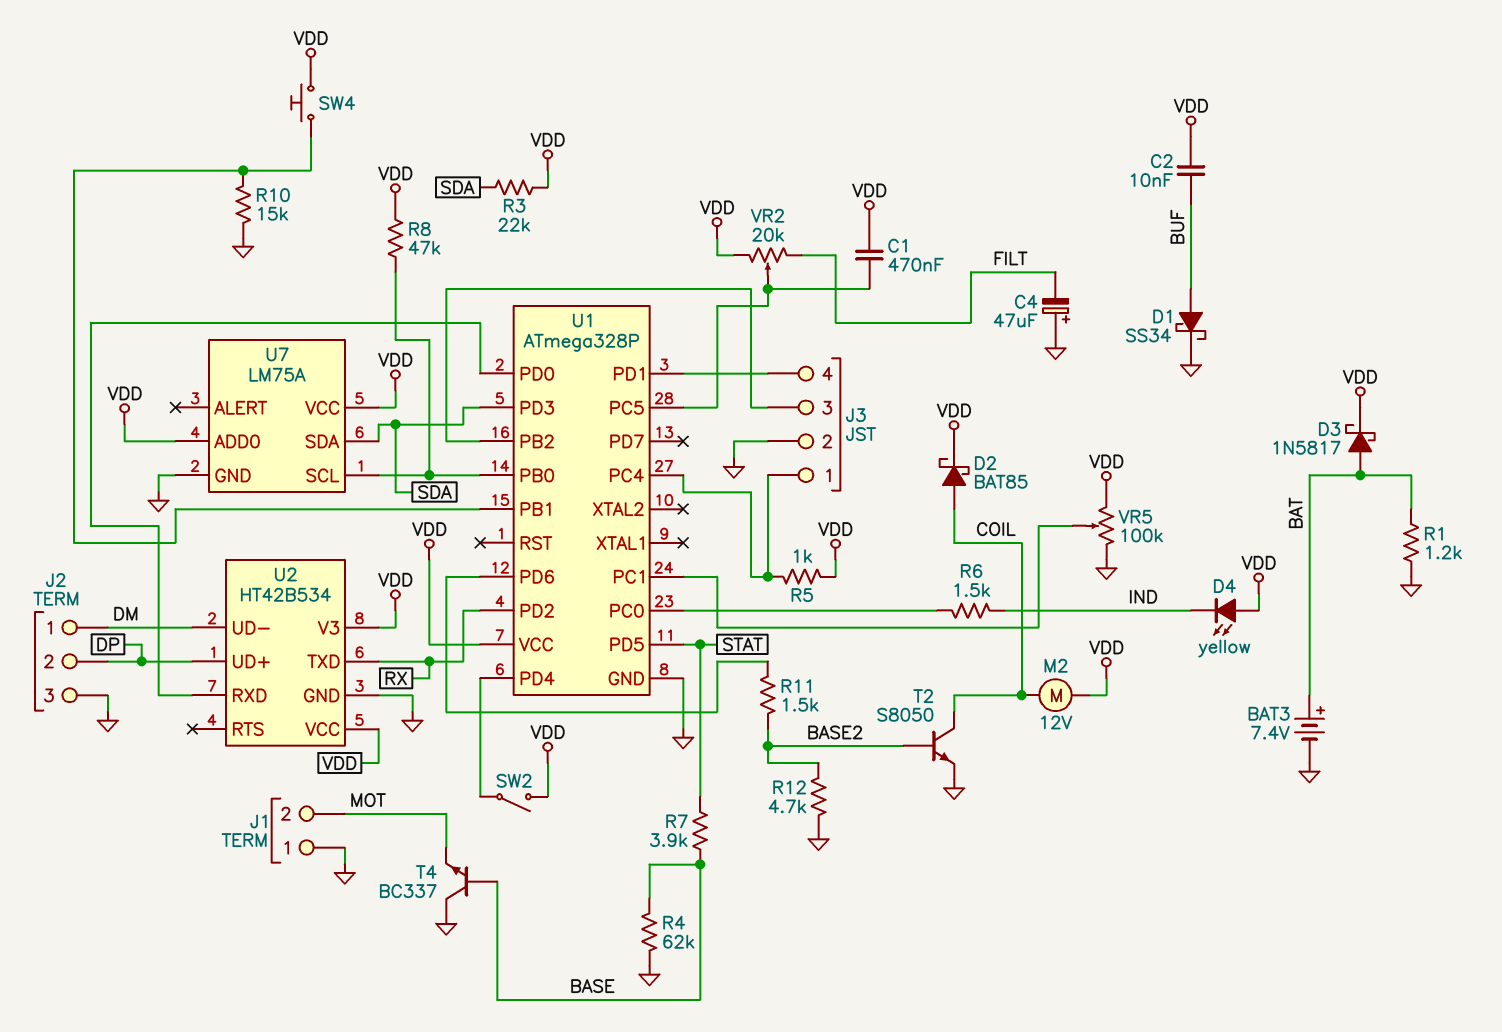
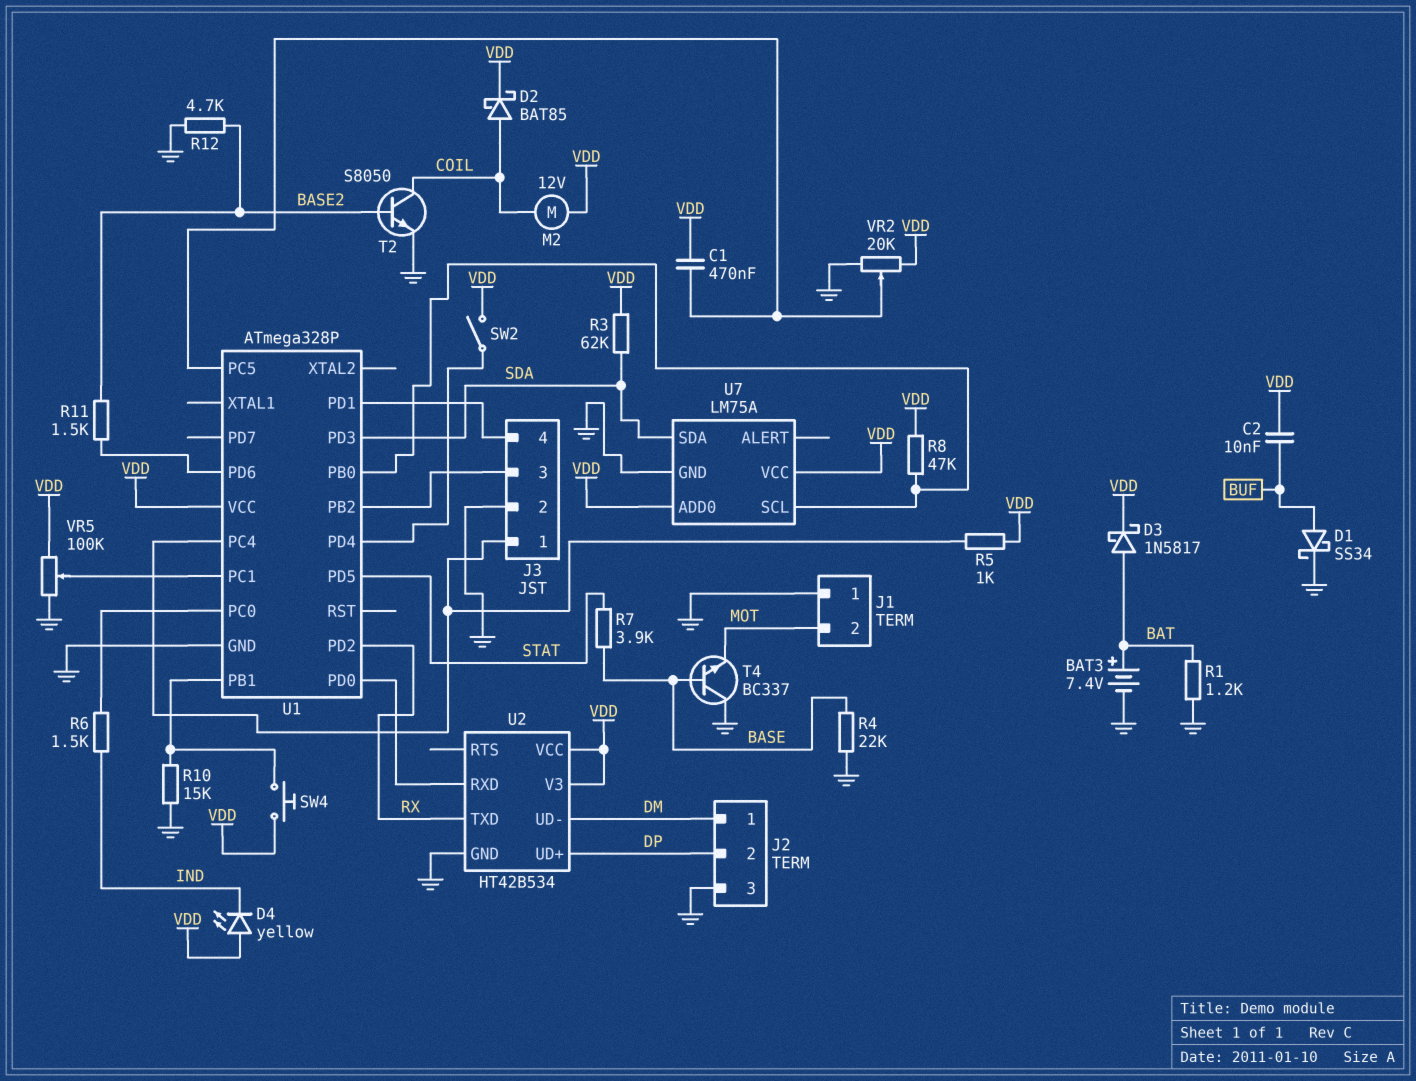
C4: 47uF (plus GND, minus FILT) -> none
R3: 22k (SDA, VDD) -> 62k (SDA, VDD)
R4: 62k (BASE, GND) -> 22k (BASE, GND)
VR2: 20k (FILT, VDD, wiper U1/PC5) -> 20k (GND, VDD, wiper U1/PC5)

